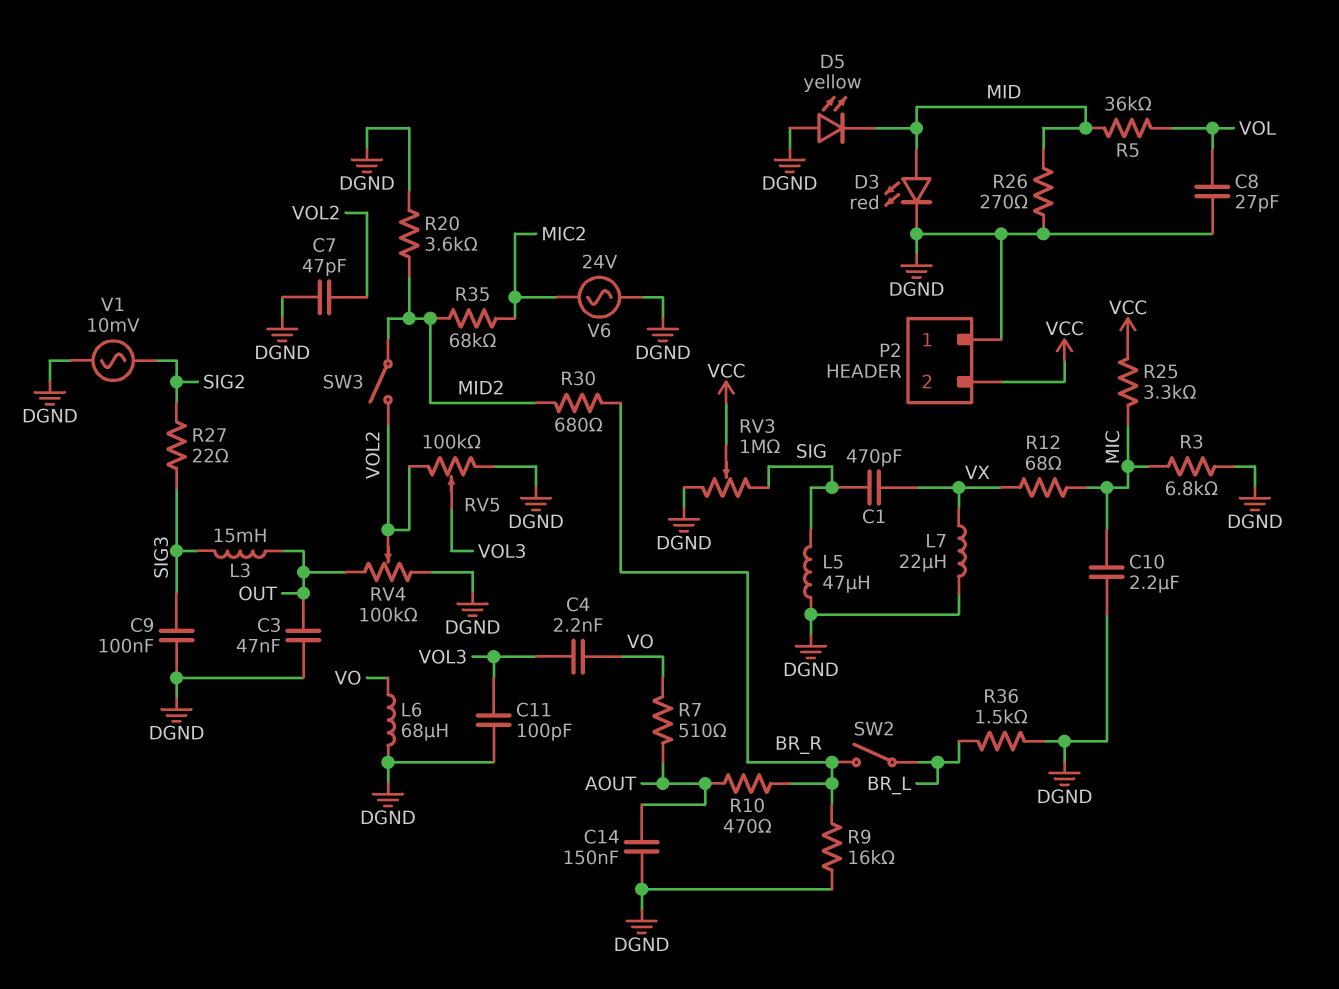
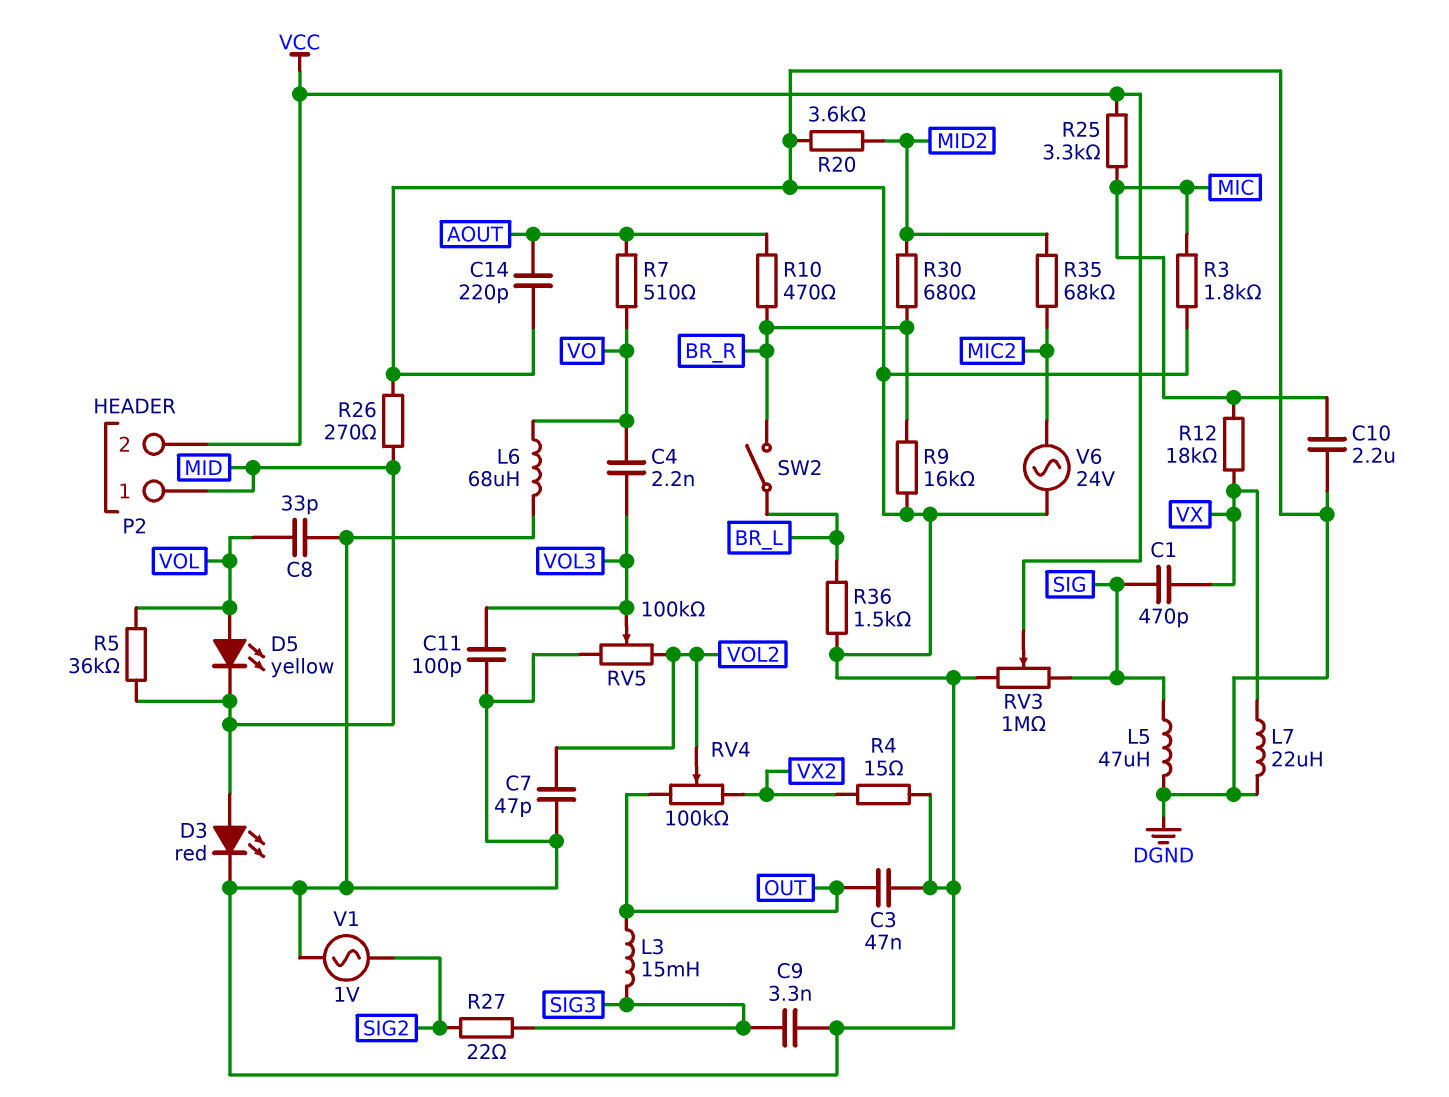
C8: 27pF (DGND, VOL) -> 33pF (DGND, VOL)
C9: 100nF (DGND, SIG3) -> 3.3nF (DGND, SIG3)
C14: 150nF (AOUT, DGND) -> 220pF (AOUT, DGND)
D5: LED yellow (A DGND, K MID) -> LED yellow (A VOL, K MID)
P2 pin 1: DGND -> MID
R3: 6.8k (DGND, MIC) -> 1.8k (DGND, MIC)
R4: none -> 15 (DGND, VX2)
R12: 68 (MIC, VX) -> 18k (MIC, VX)
RV4: 100k (DGND, OUT, wiper VOL2) -> 100k (OUT, VX2, wiper VOL2)
SW3: switch (MID2, VOL2) -> none
V1: AC 10mV (DGND, SIG2) -> AC 1V (DGND, SIG2)

